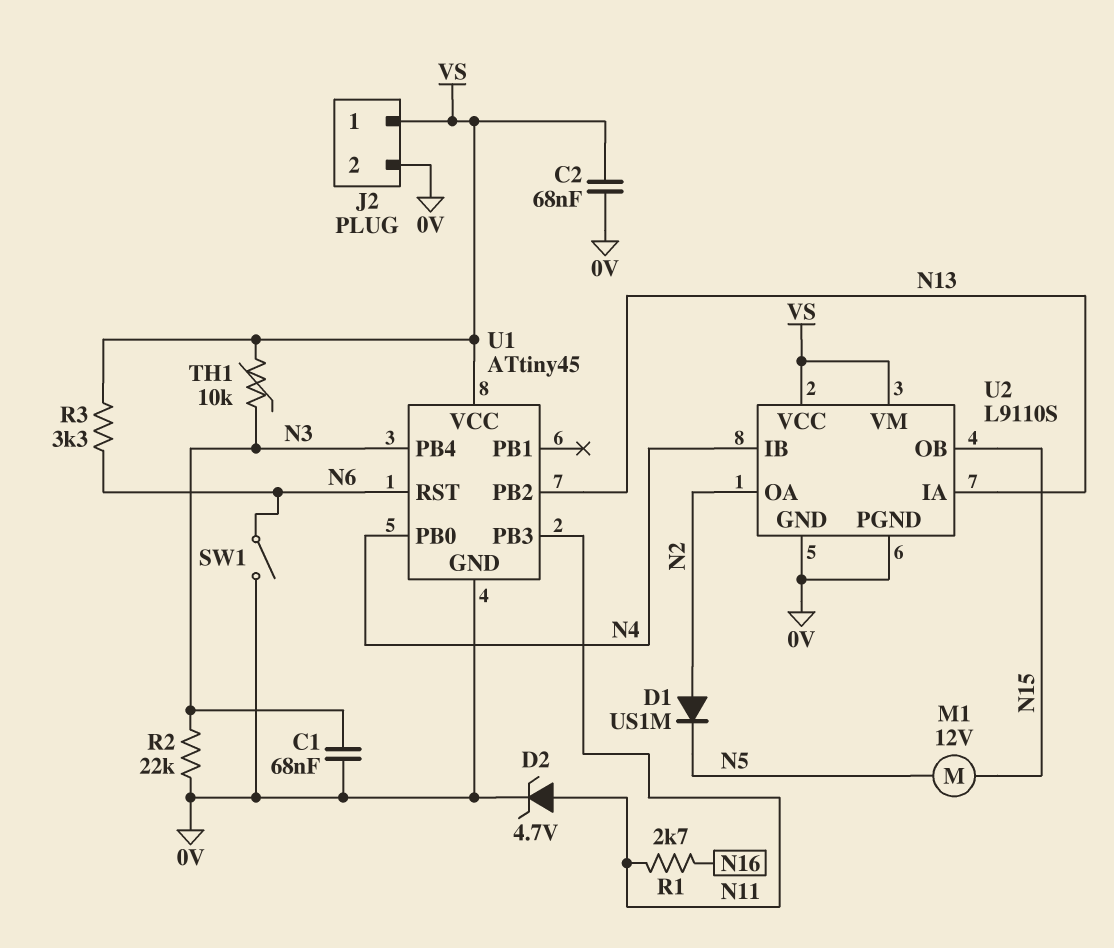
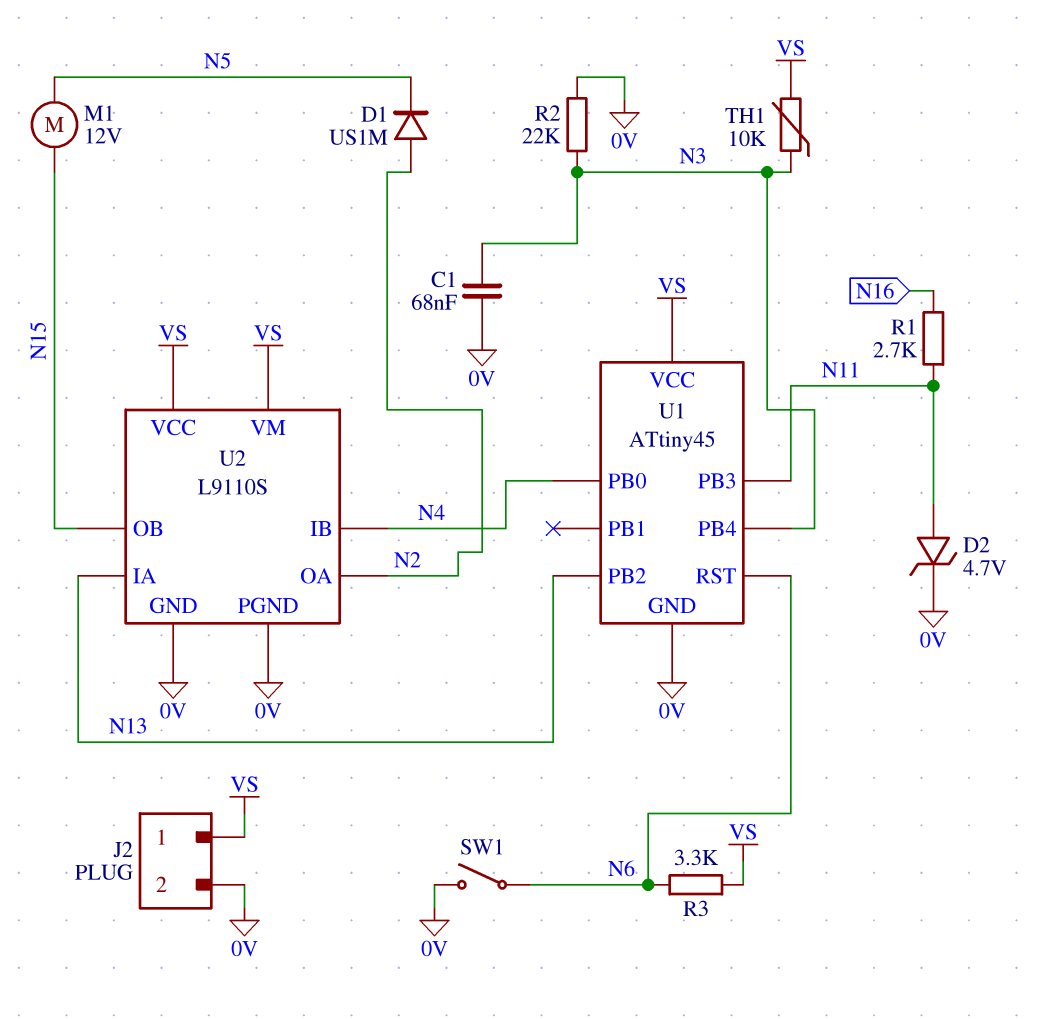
C2: 68nF (0V, VS) -> none

